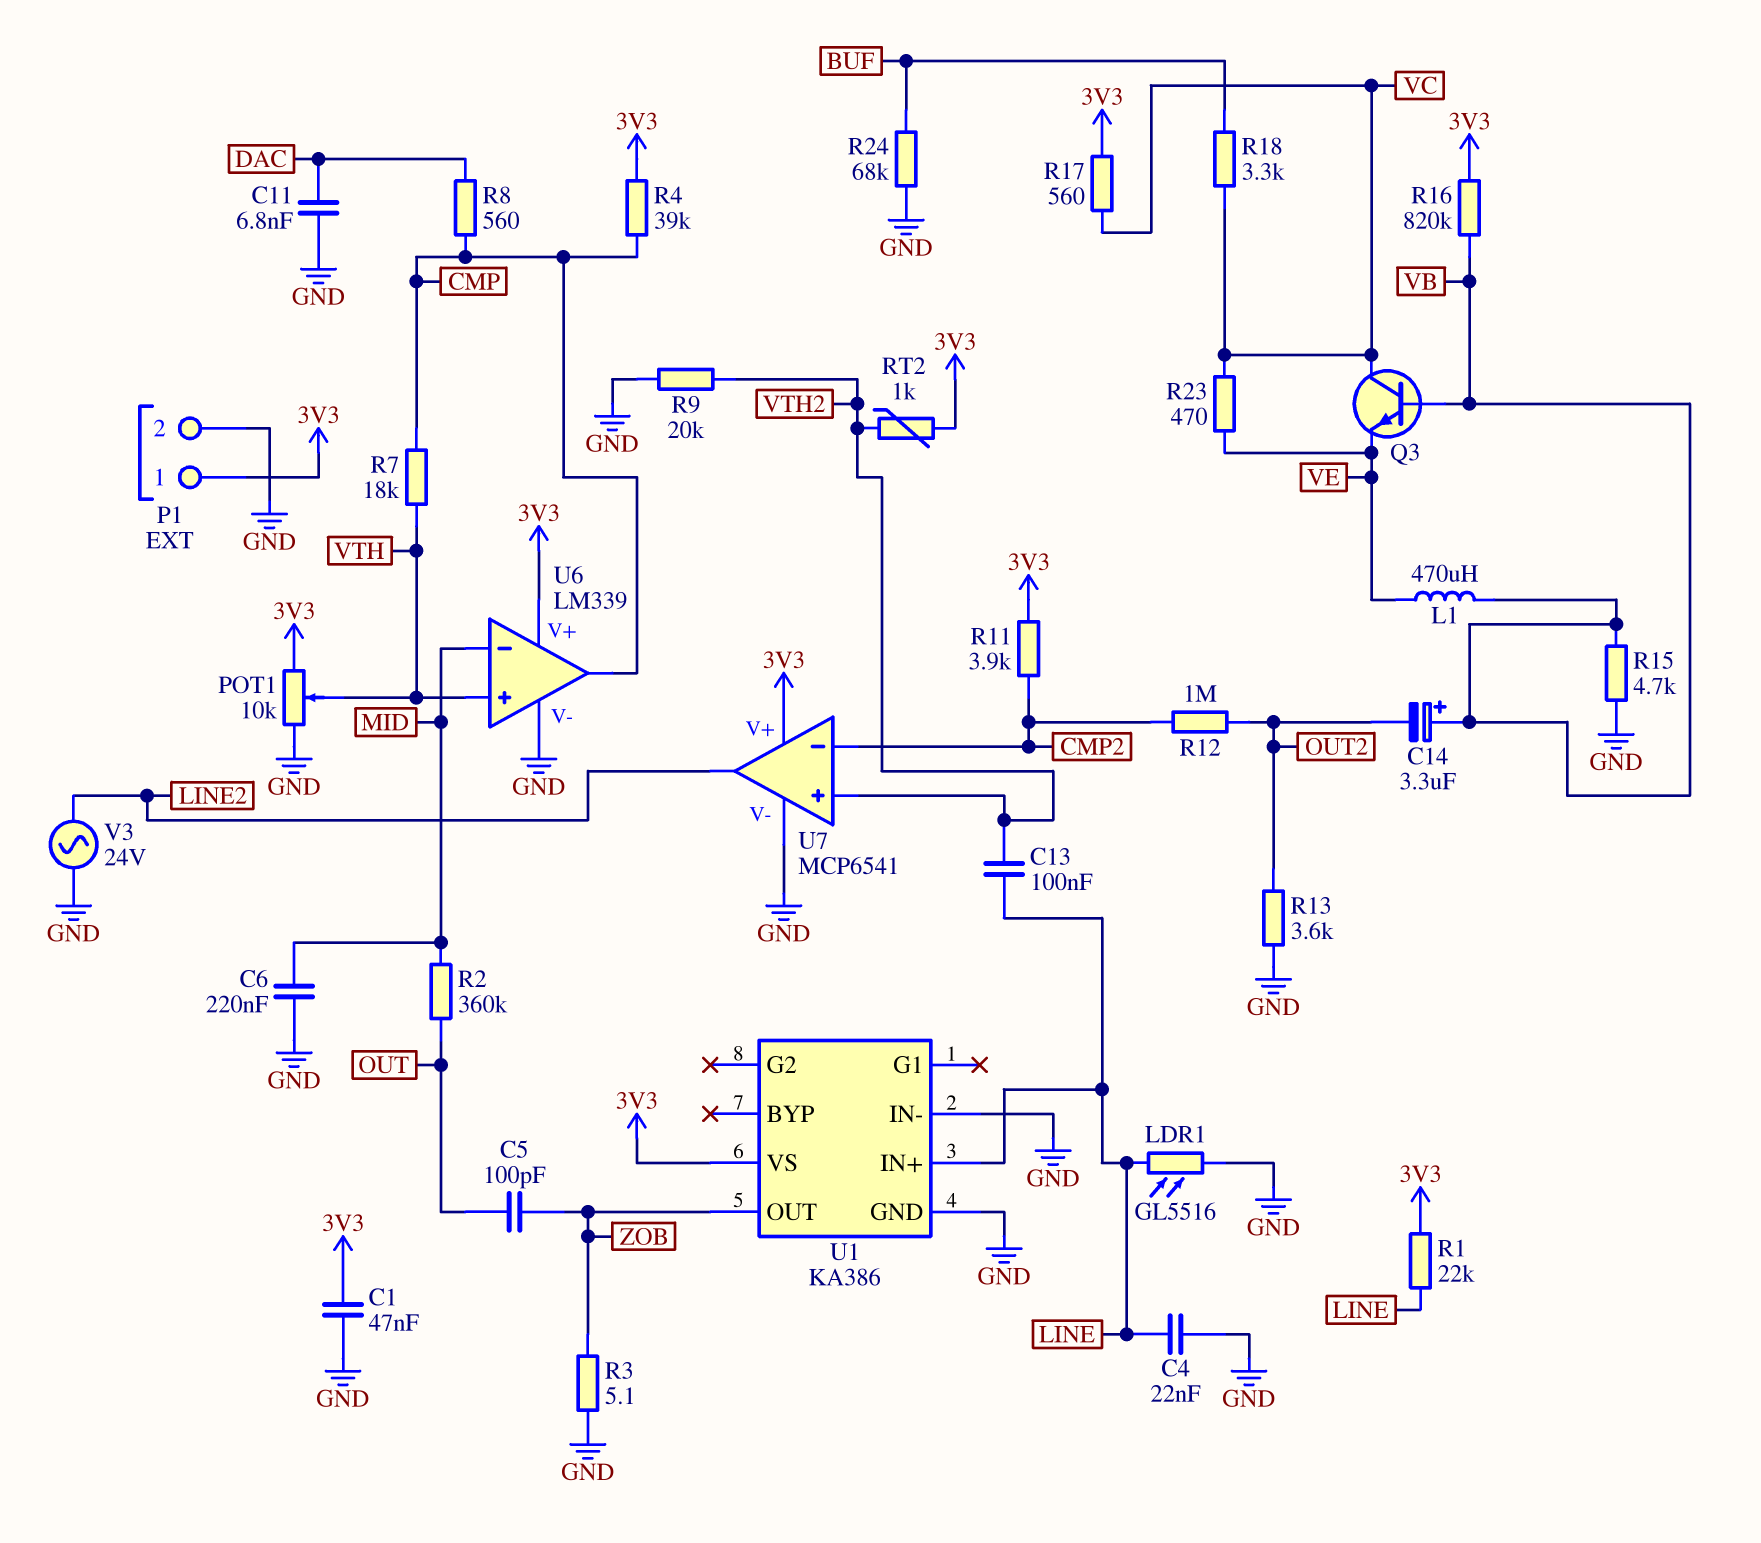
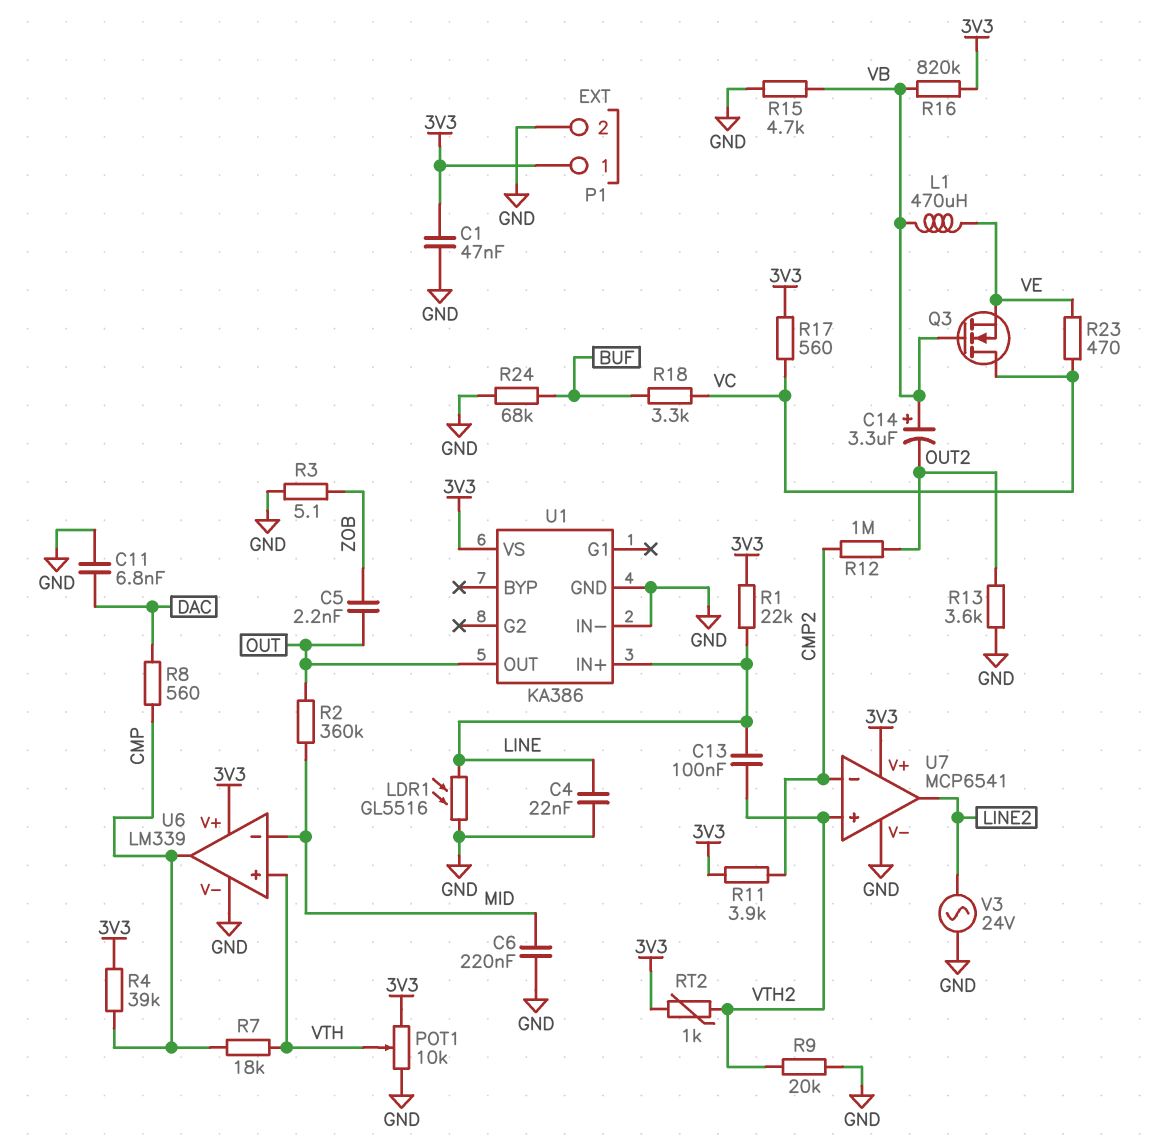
C5: 100pF (OUT, ZOB) -> 2.2nF (OUT, ZOB)
Q3: NPN (B VB, C VC, E VE) -> NMOS (G VB, D VC, S VE)
U1 pin OUT: ZOB -> OUT

